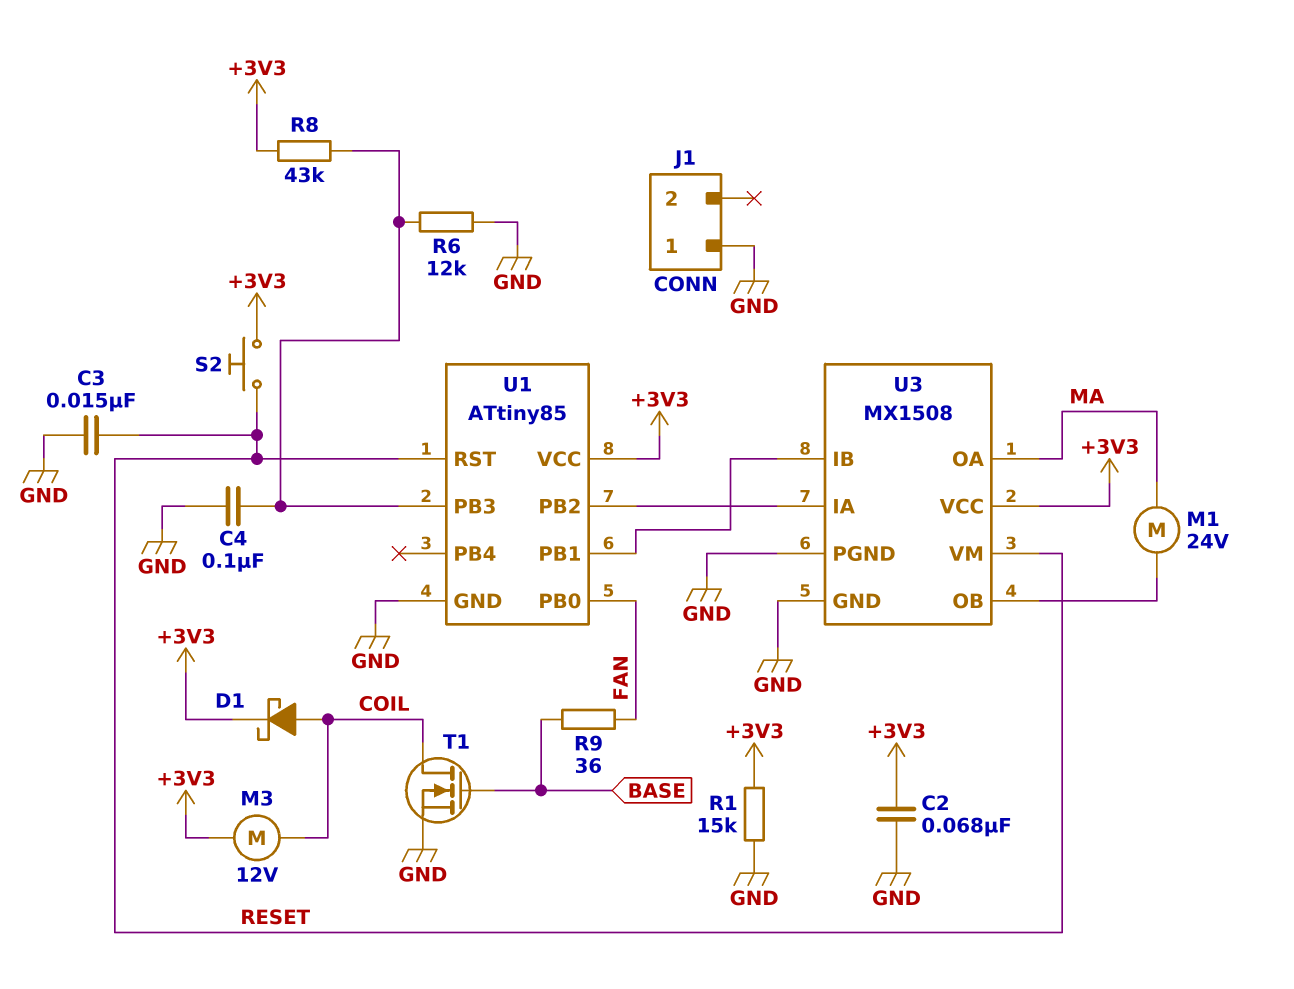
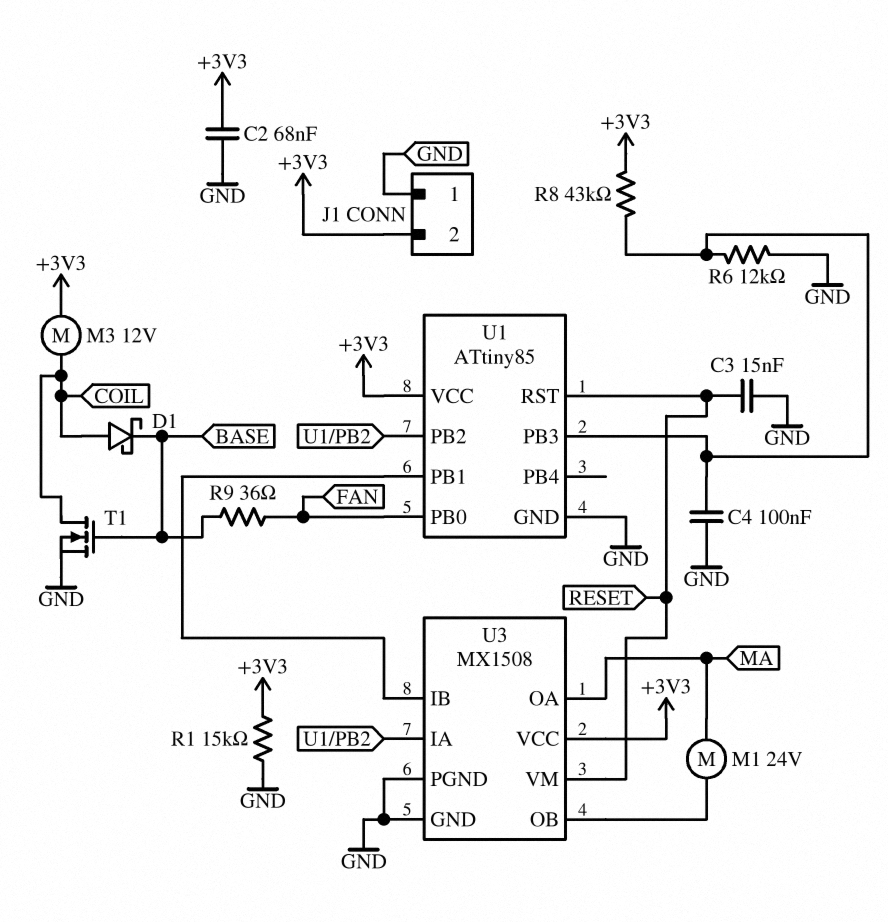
D1: schottky (A COIL, K +3V3) -> schottky (A COIL, K BASE)
J1 pin 2: none -> +3V3
S2: button (+3V3, RESET) -> none

